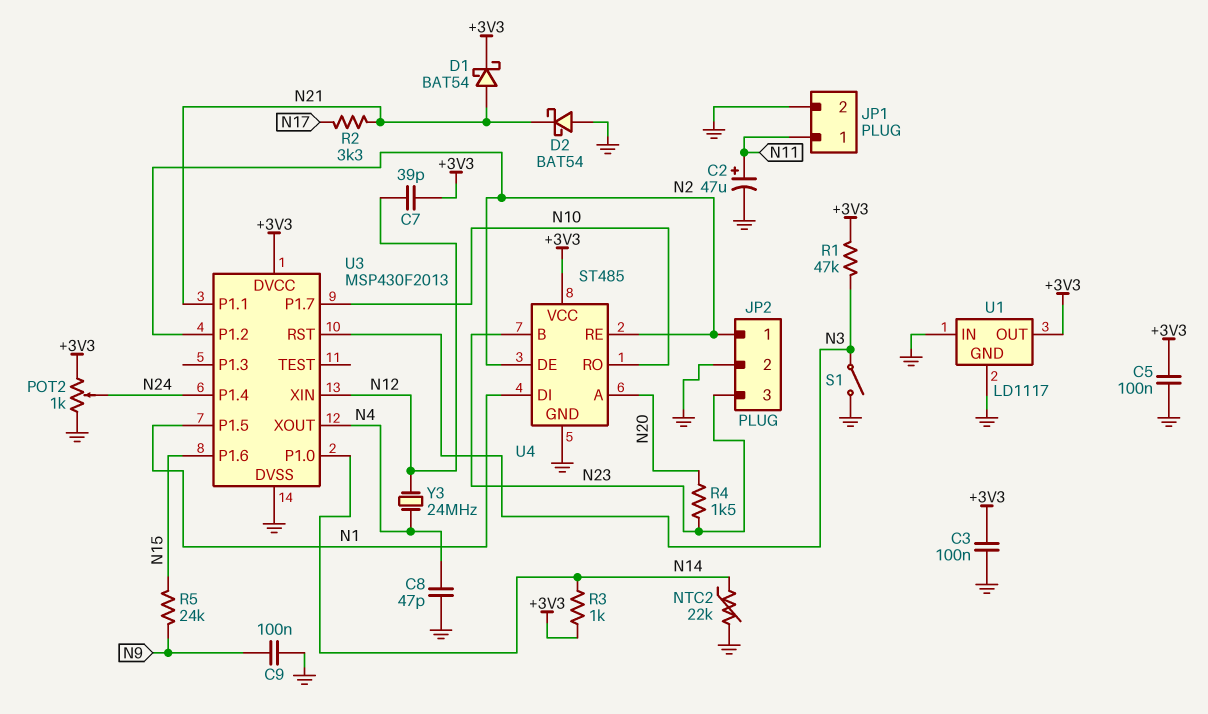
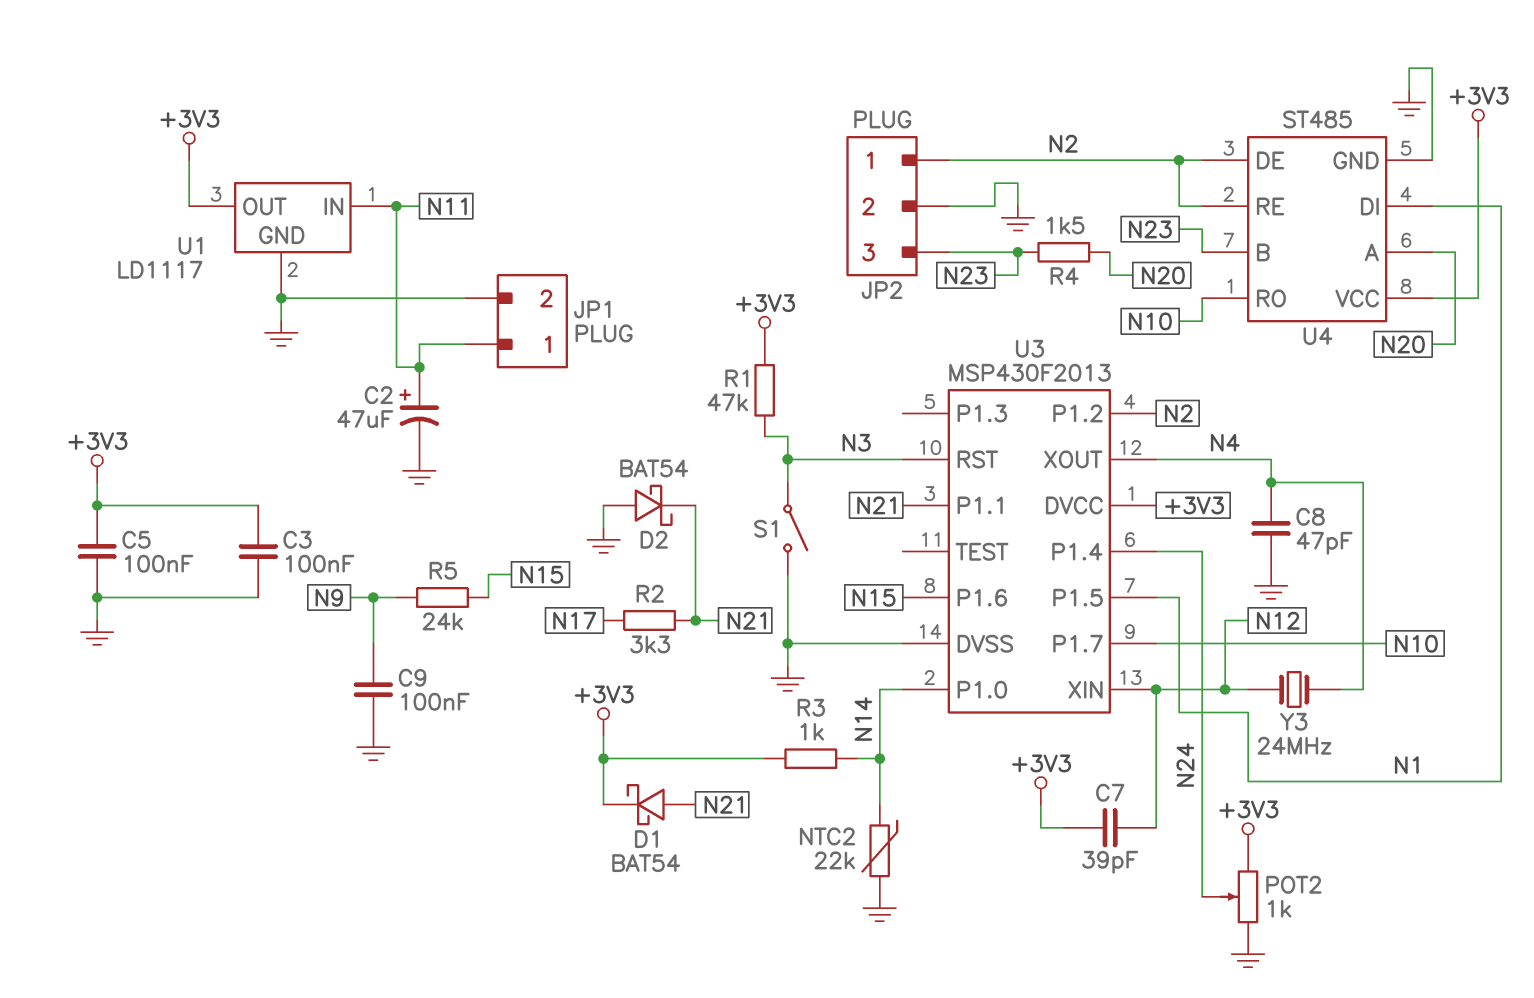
U1 pin IN: GND -> N11

